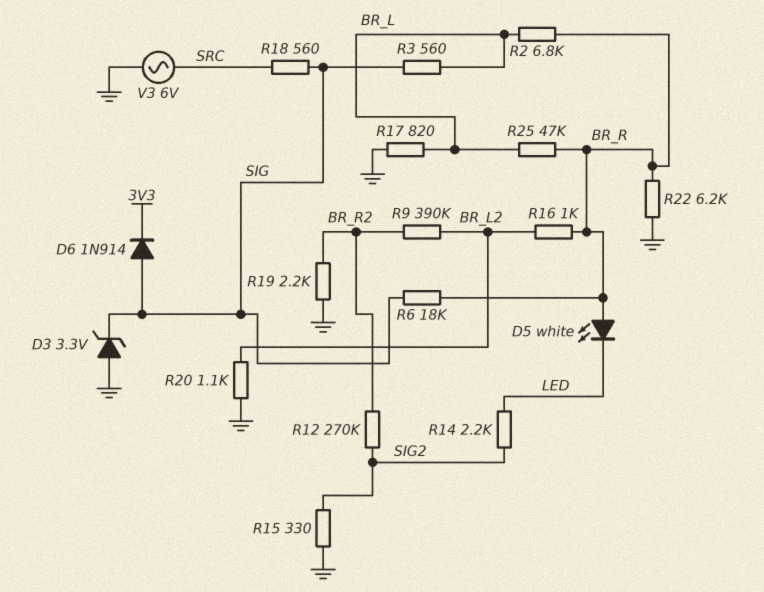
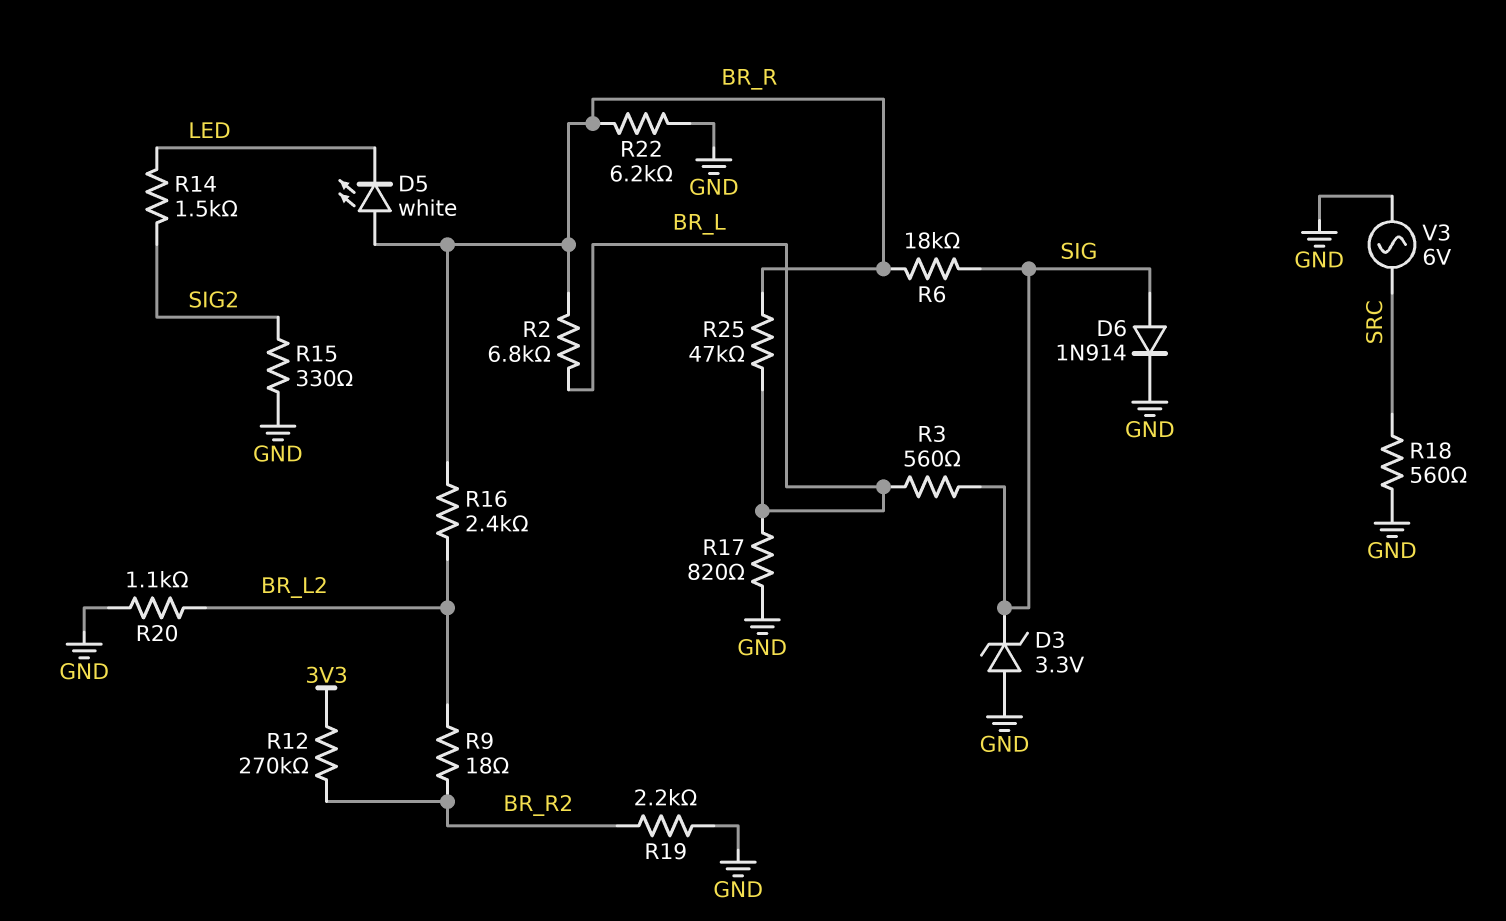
D6: diode 1N914 (A SIG, K 3V3) -> diode 1N914 (A SIG, K GND)
R9: 390k (BR_L2, BR_R2) -> 18 (BR_L2, BR_R2)
R12: 270k (BR_R2, SIG2) -> 270k (3V3, BR_R2)
R14: 2.2k (LED, SIG2) -> 1.5k (LED, SIG2)
R16: 1k (BR_L2, BR_R) -> 2.4k (BR_L2, BR_R)
R18: 560 (SIG, SRC) -> 560 (GND, SRC)

